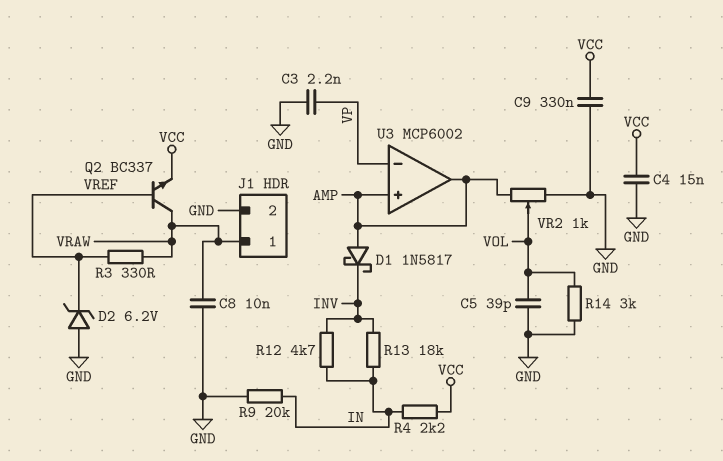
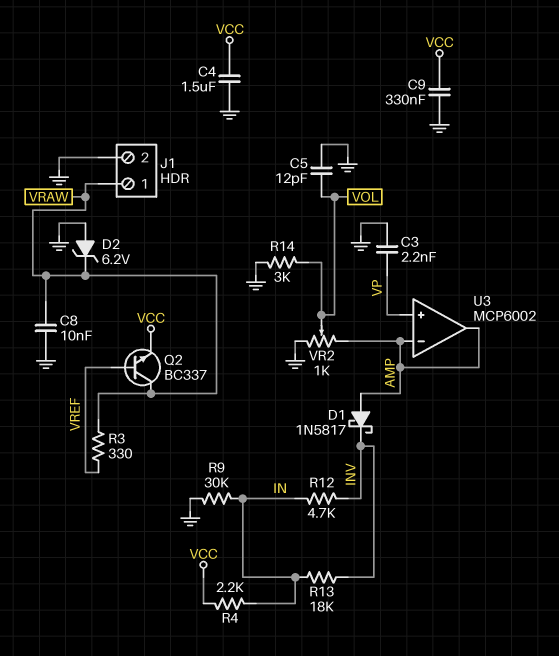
C4: 15nF (GND, VCC) -> 1.5uF (GND, VCC)
C5: 39pF (GND, VOL) -> 12pF (GND, VOL)
D2: zener 6.2V (A GND, K VREF) -> zener 6.2V (A GND, K VRAW)
R9: 20k (GND, IN) -> 30k (GND, IN)
U3 pin in+: AMP -> VP
U3 pin in-: VP -> AMP

